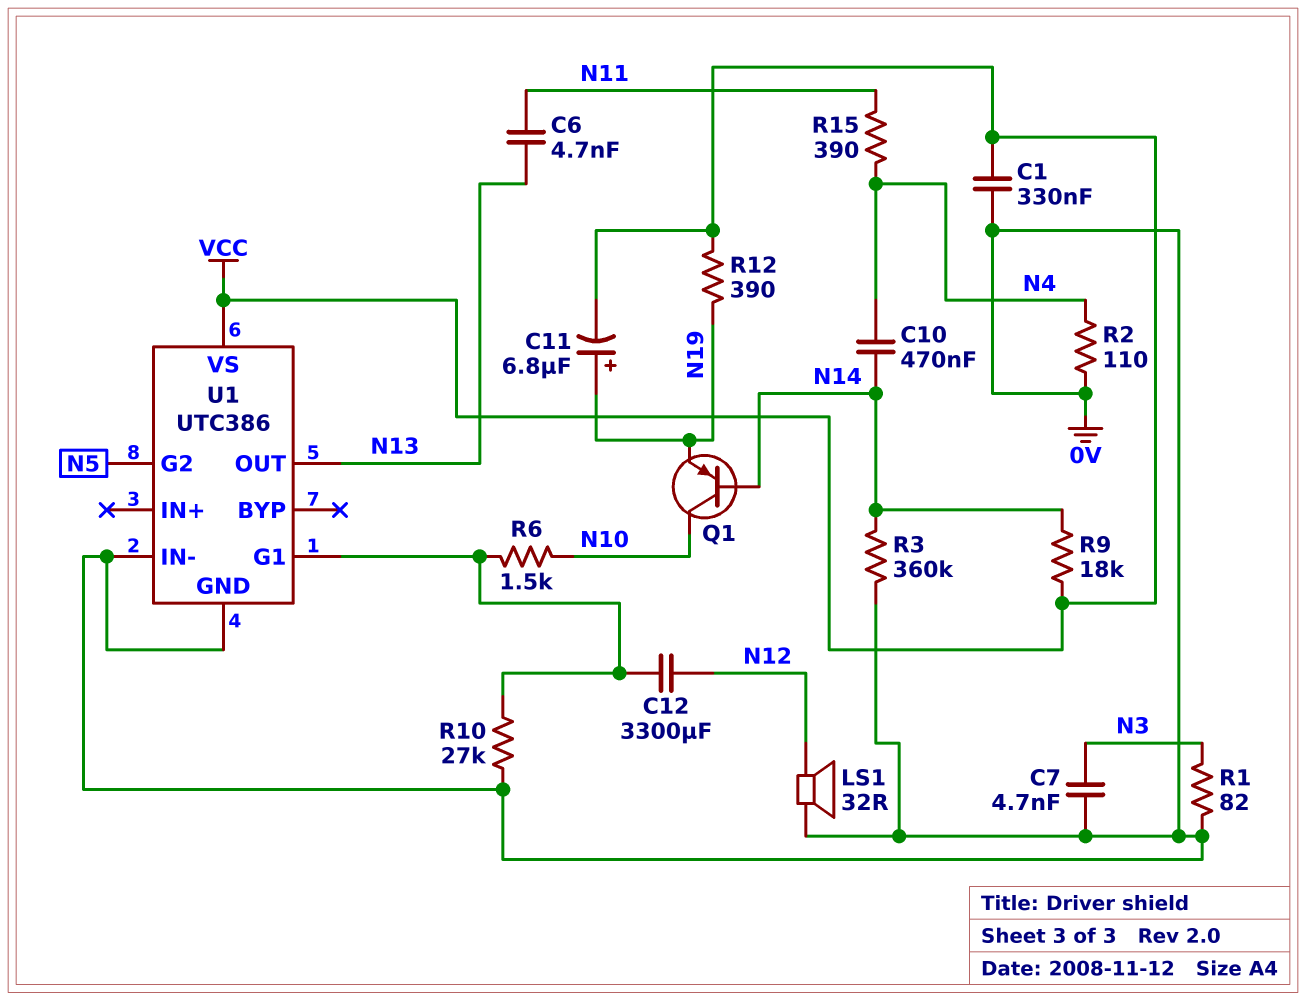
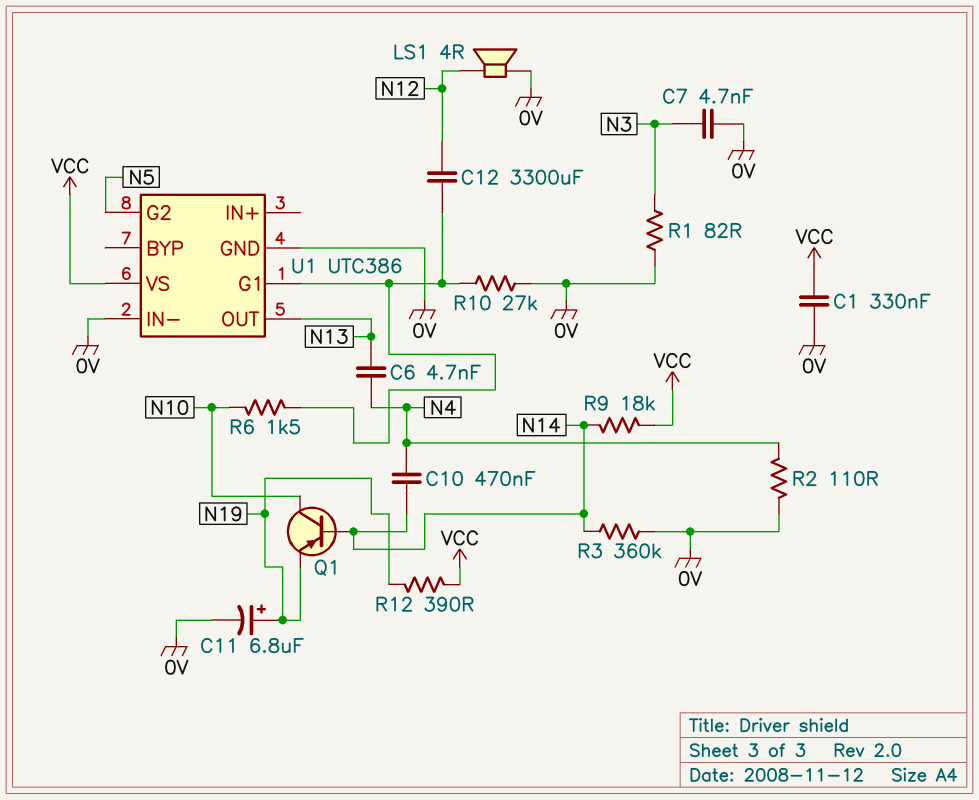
C6: 4.7nF (N11, N13) -> 4.7nF (N4, N13)
C11: 6.8uF (plus N19, minus VCC) -> 6.8uF (plus N19, minus 0V)
LS1: speaker 32R (0V, N12) -> speaker 4R (0V, N12)
R15: 390 (N4, N11) -> none

